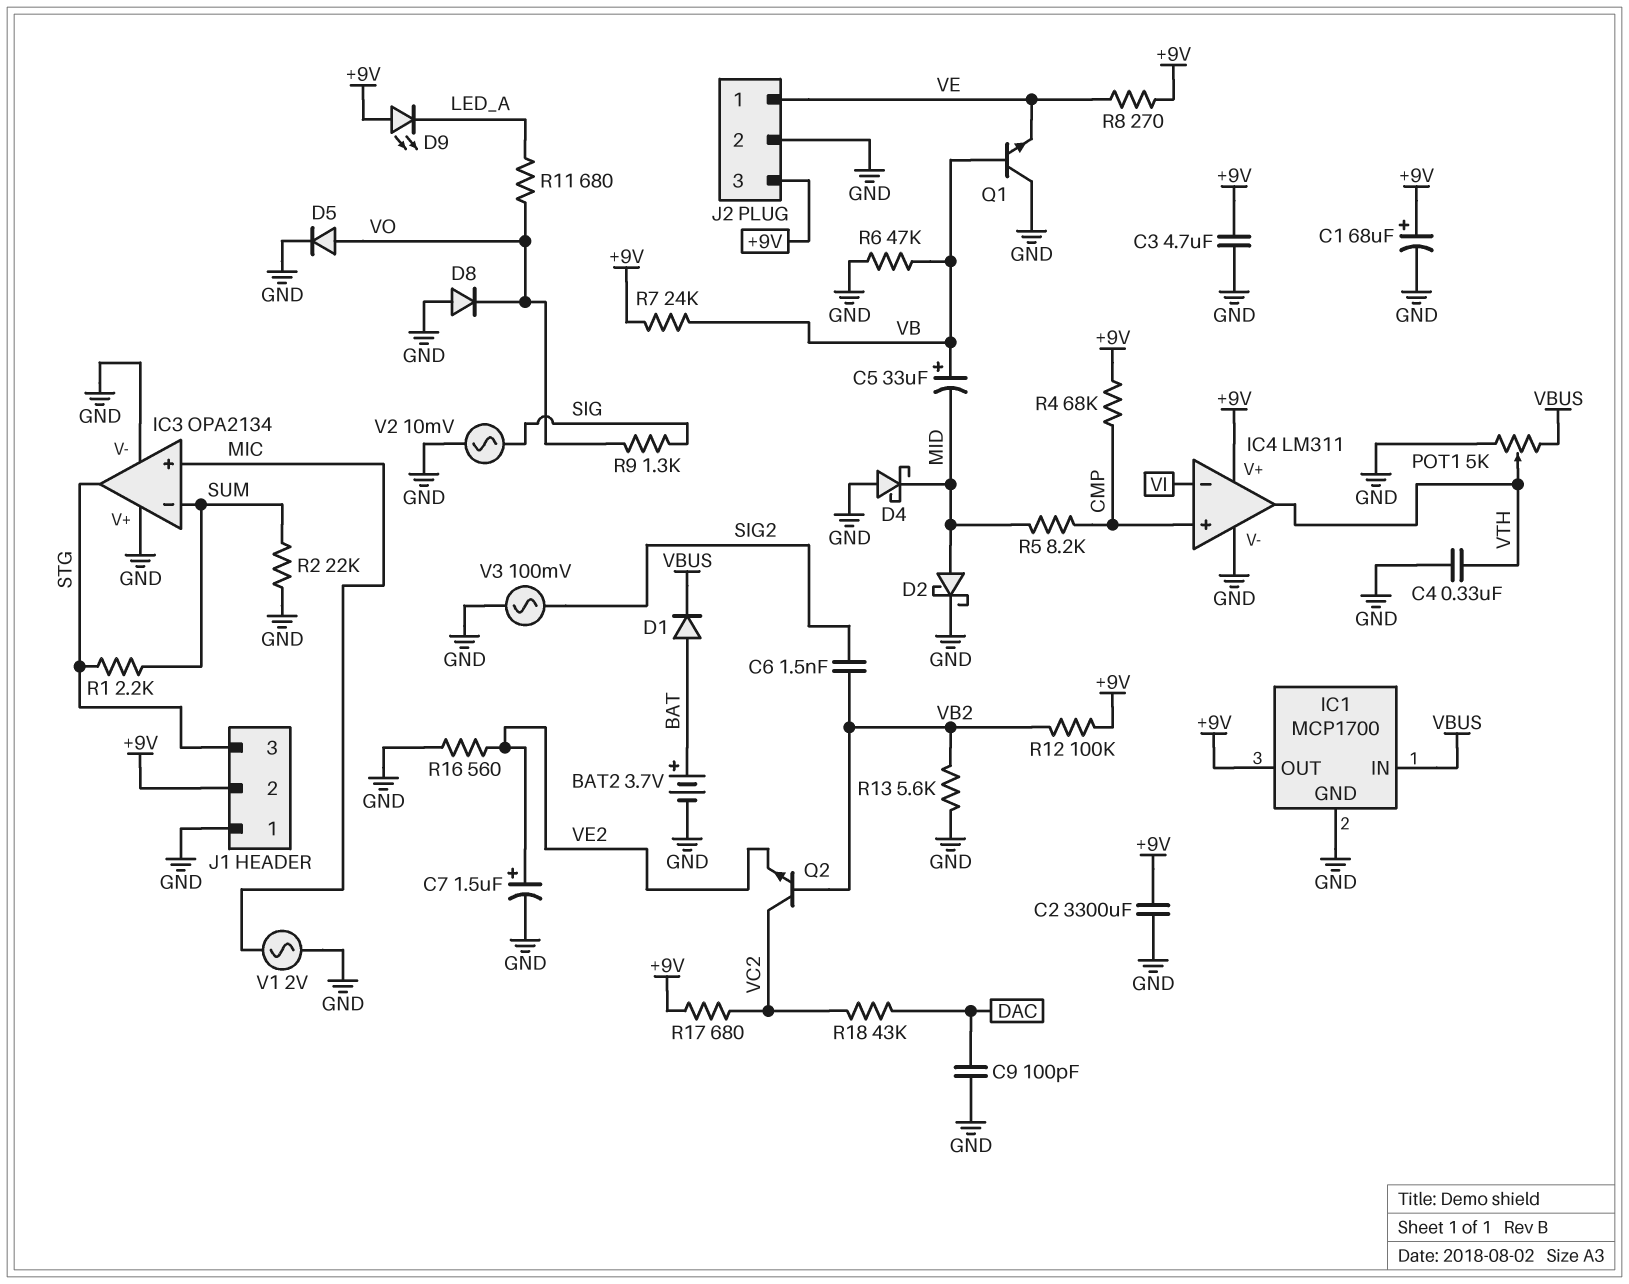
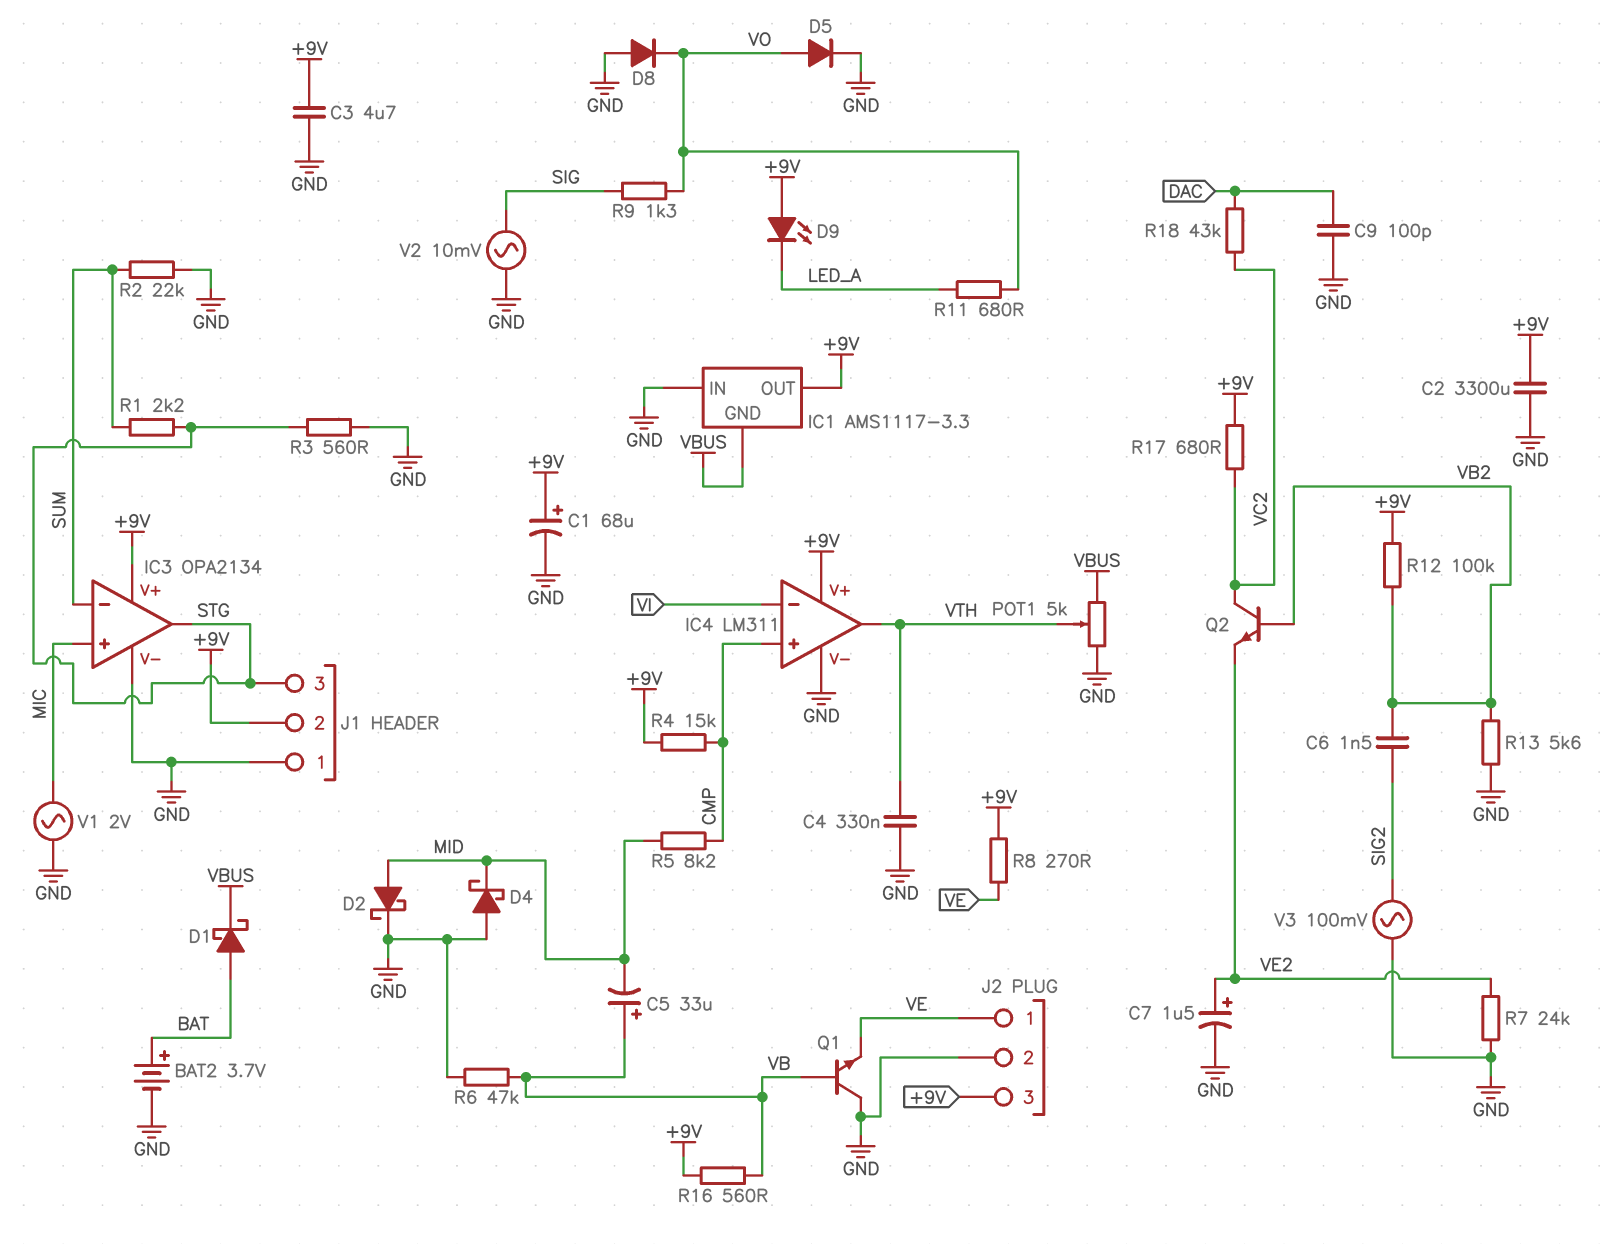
D1: diode (A BAT, K VBUS) -> schottky (A BAT, K VBUS)
IC1: MCP1700 -> AMS1117-3.3
IC1 pin GND: GND -> VBUS
IC1 pin IN: VBUS -> GND
IC3 pin V+: GND -> +9V
R3: none -> 560 (GND, STG)
R4: 68k (+9V, CMP) -> 15k (+9V, CMP)
R7: 24k (+9V, VB) -> 24k (GND, VE2)
R16: 560 (GND, VE2) -> 560 (+9V, VB)

